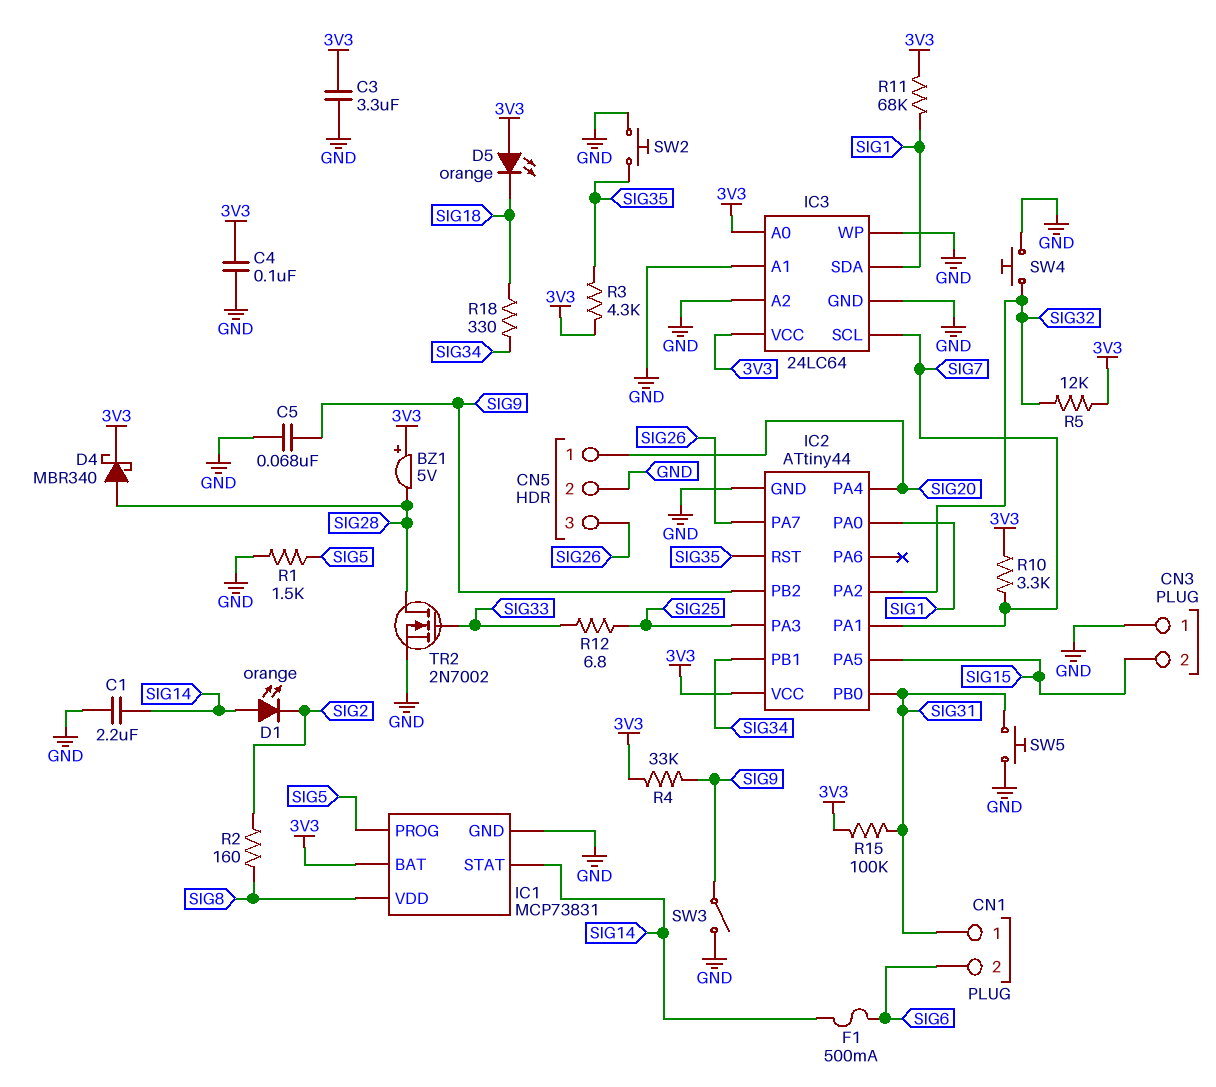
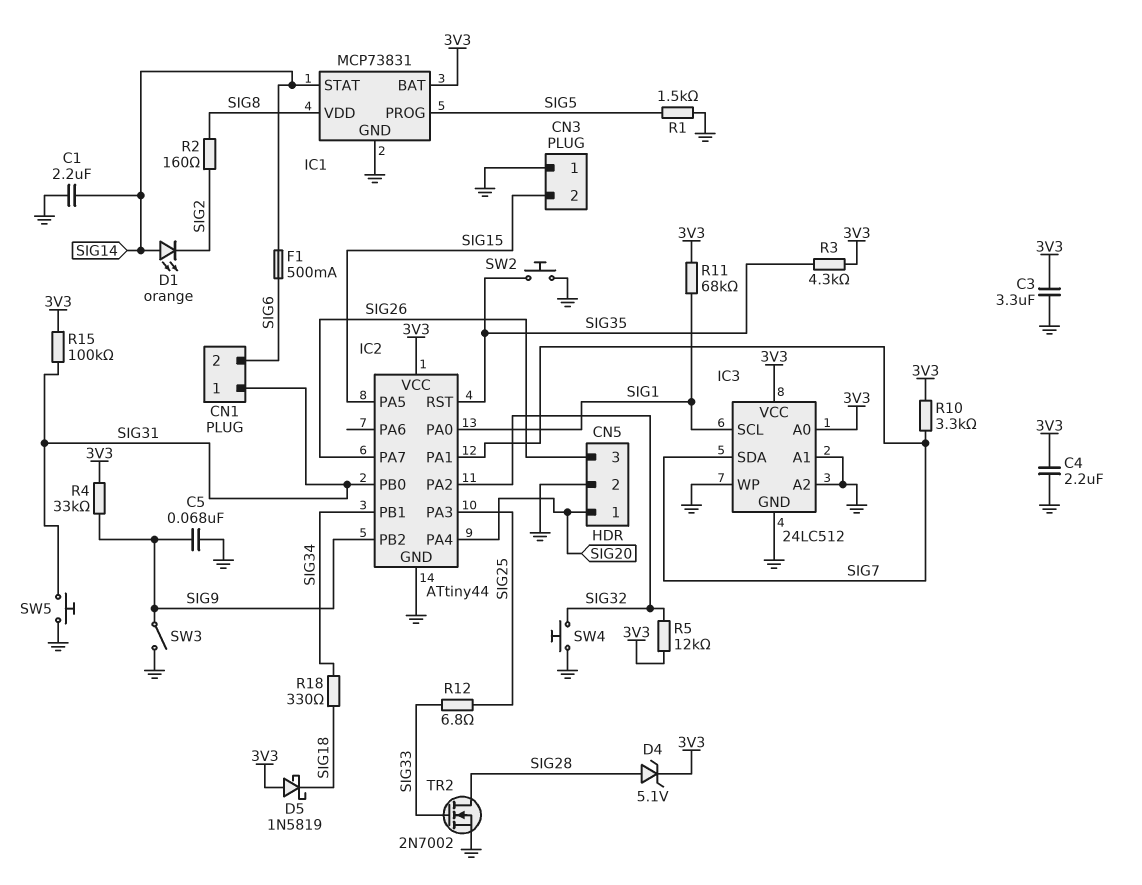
BZ1: buzzer 5V (plus 3V3, minus SIG28) -> none
C4: 100nF (3V3, GND) -> 2.2uF (3V3, GND)
D4: schottky MBR340 (A SIG28, K 3V3) -> zener 5.1V (A SIG28, K 3V3)
D5: LED orange (A 3V3, K SIG18) -> schottky 1N5819 (A 3V3, K SIG18)
IC3: 24LC64 -> 24LC512
IC3 pin SCL: SIG7 -> SIG1
IC3 pin SDA: SIG1 -> SIG7

